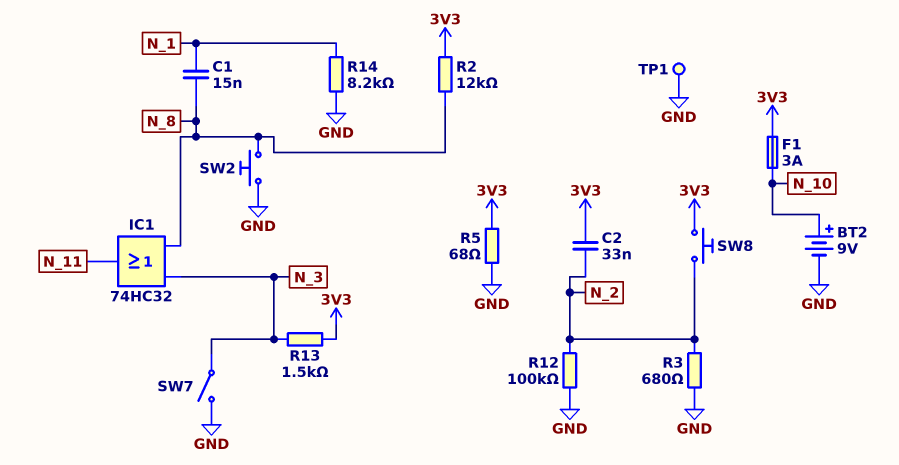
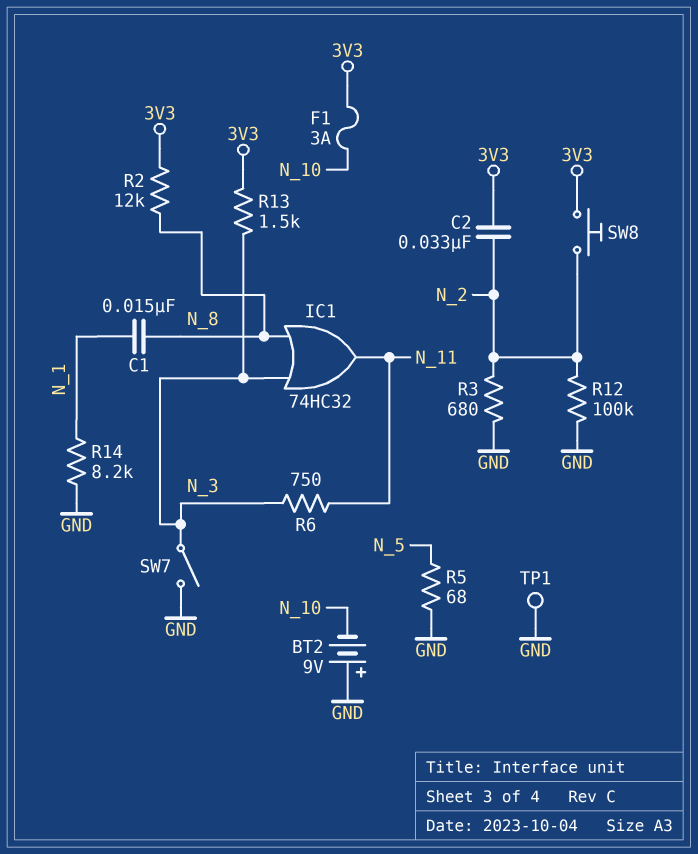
BT2: 9V (plus N_10, minus GND) -> 9V (plus GND, minus N_10)
R5: 68 (3V3, GND) -> 68 (GND, N_5)
R6: none -> 750 (N_3, N_11)
SW2: button (GND, N_8) -> none

